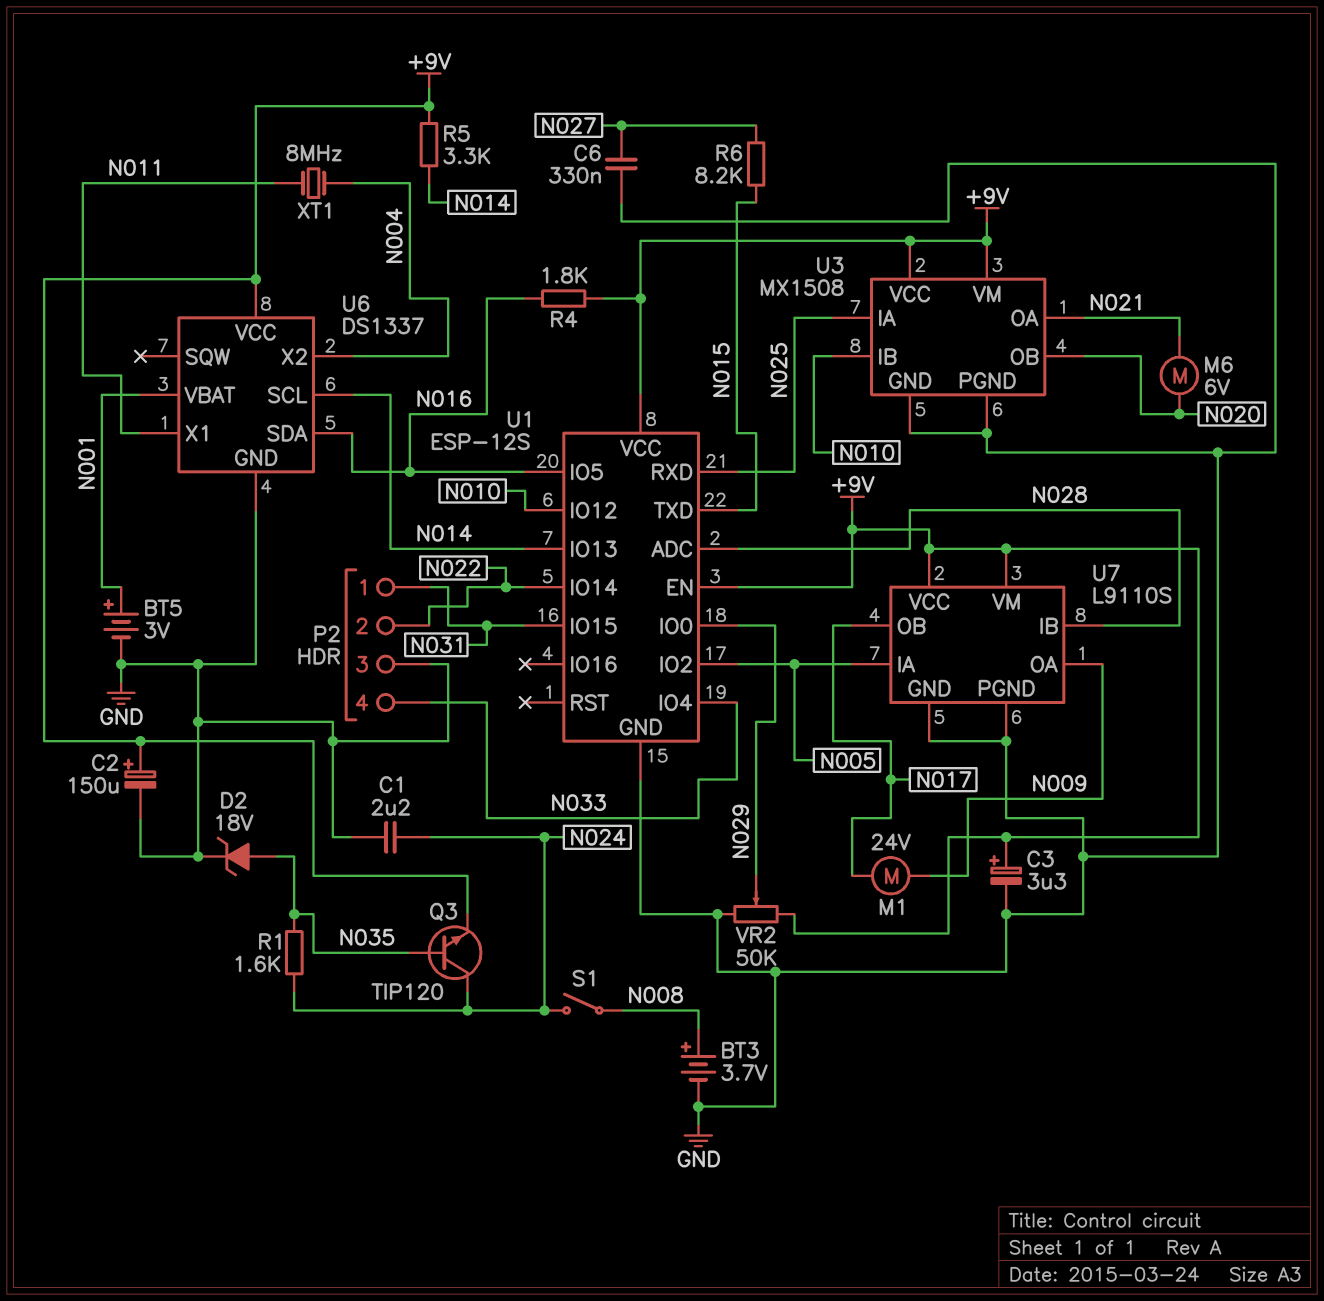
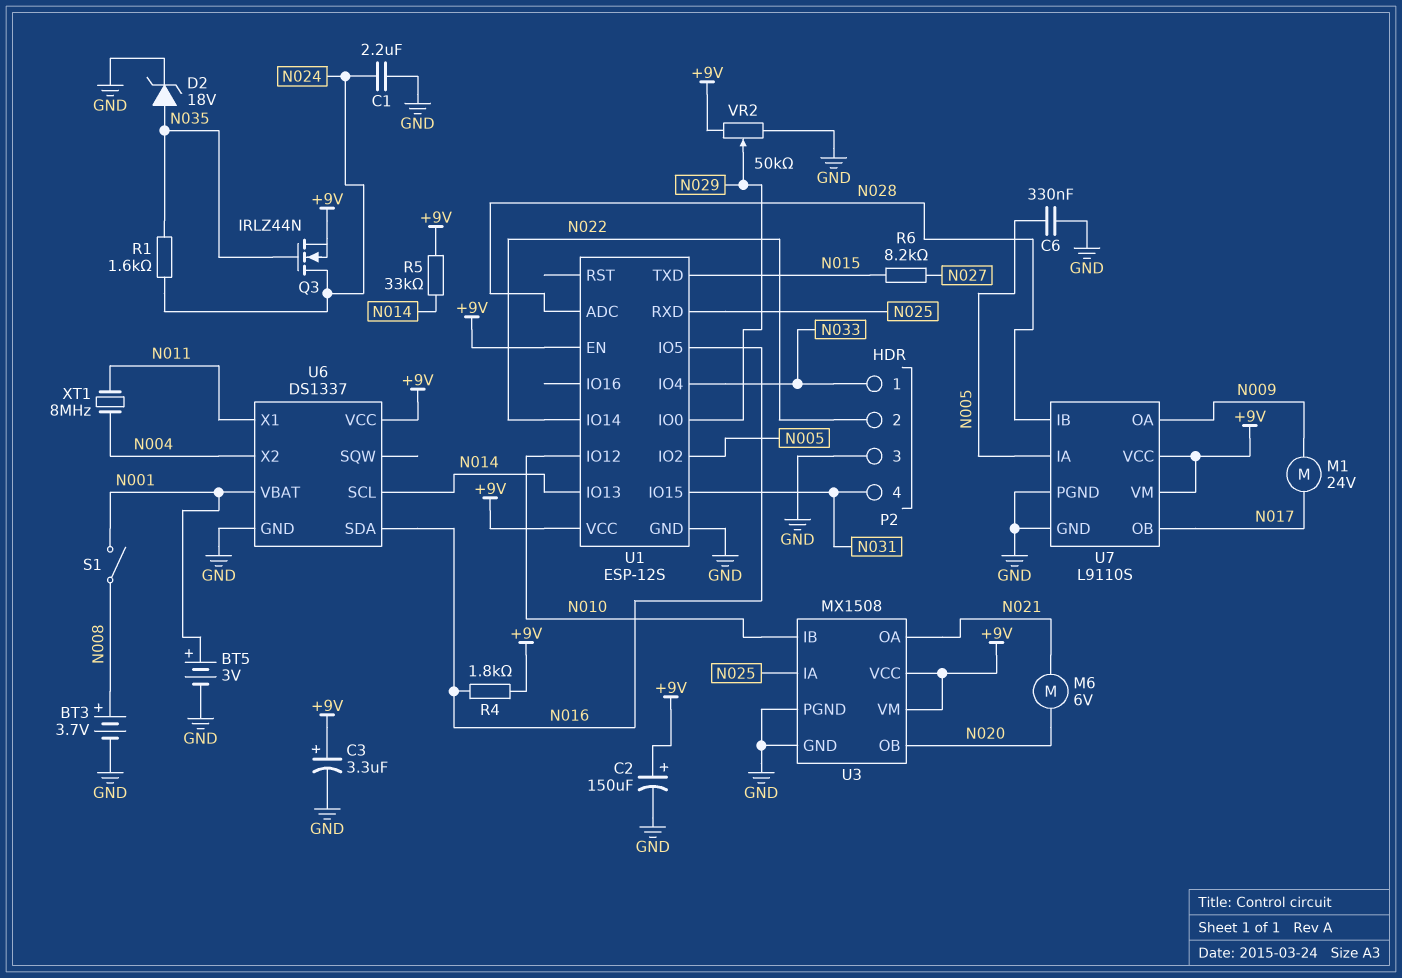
C6: 330nF (GND, N027) -> 330nF (GND, N005)
P2 pin 1: N031 -> N033
P2 pin 4: N033 -> N031
Q3: NPN TIP120 (B N035, C N024, E +9V) -> NMOS IRLZ44N (G N035, D N024, S +9V)
R5: 3.3k (+9V, N014) -> 33k (+9V, N014)
S1: switch (N008, N024) -> switch (N001, N008)

